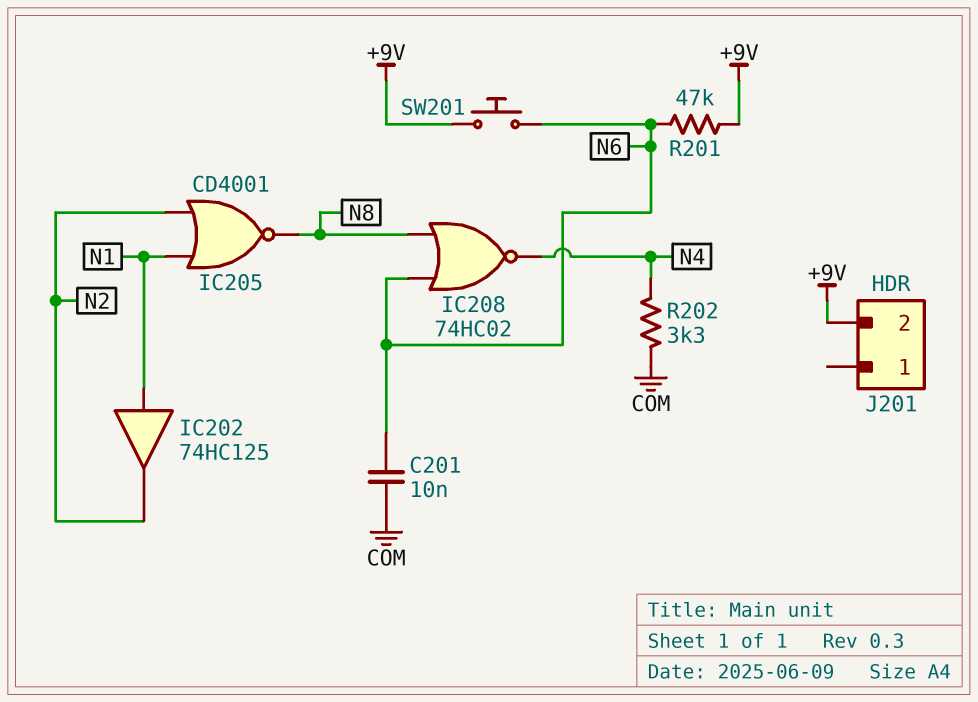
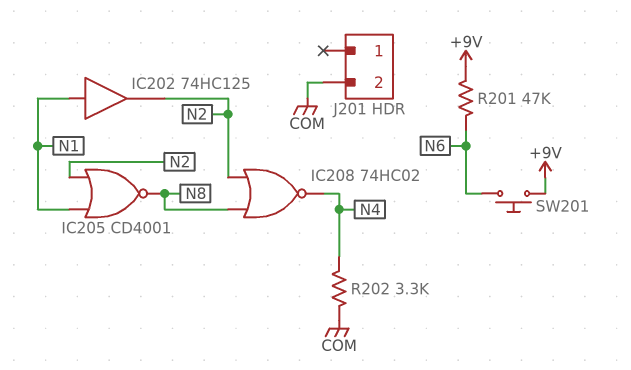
C201: 10nF (COM, N6) -> none
IC208: NOR 74HC02 (in N6, in N8, out N4) -> NOR 74HC02 (in N2, in N8, out N4)
J201 pin 2: +9V -> COM

